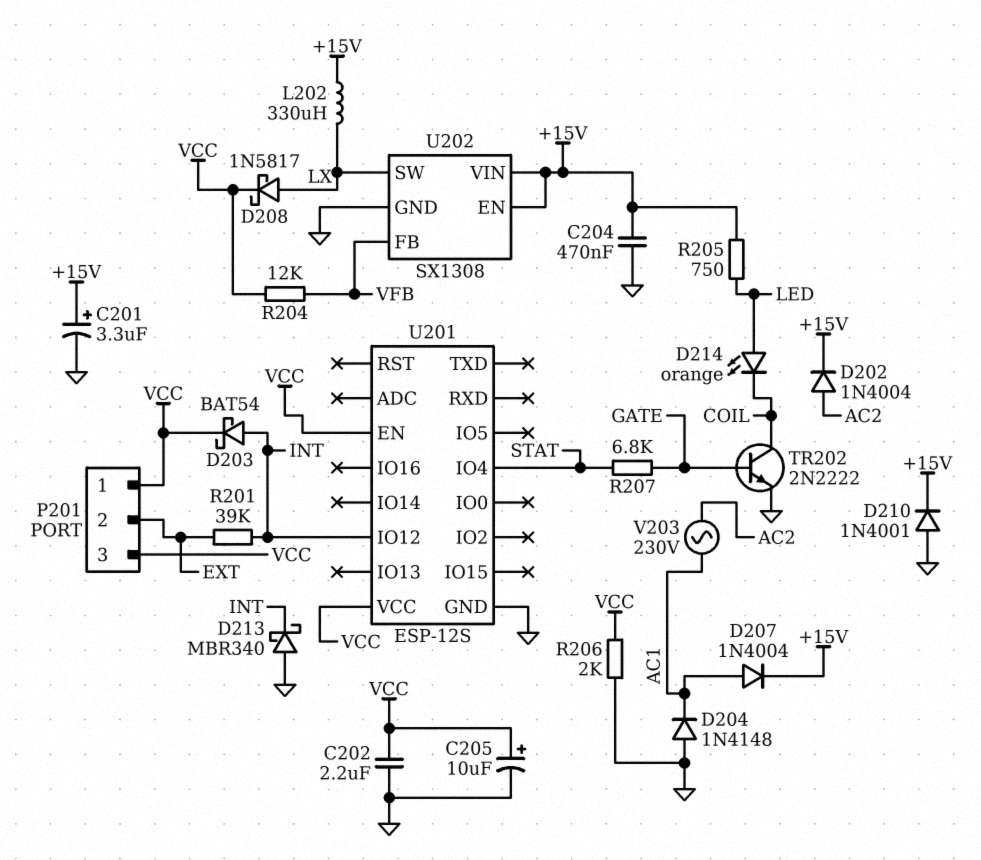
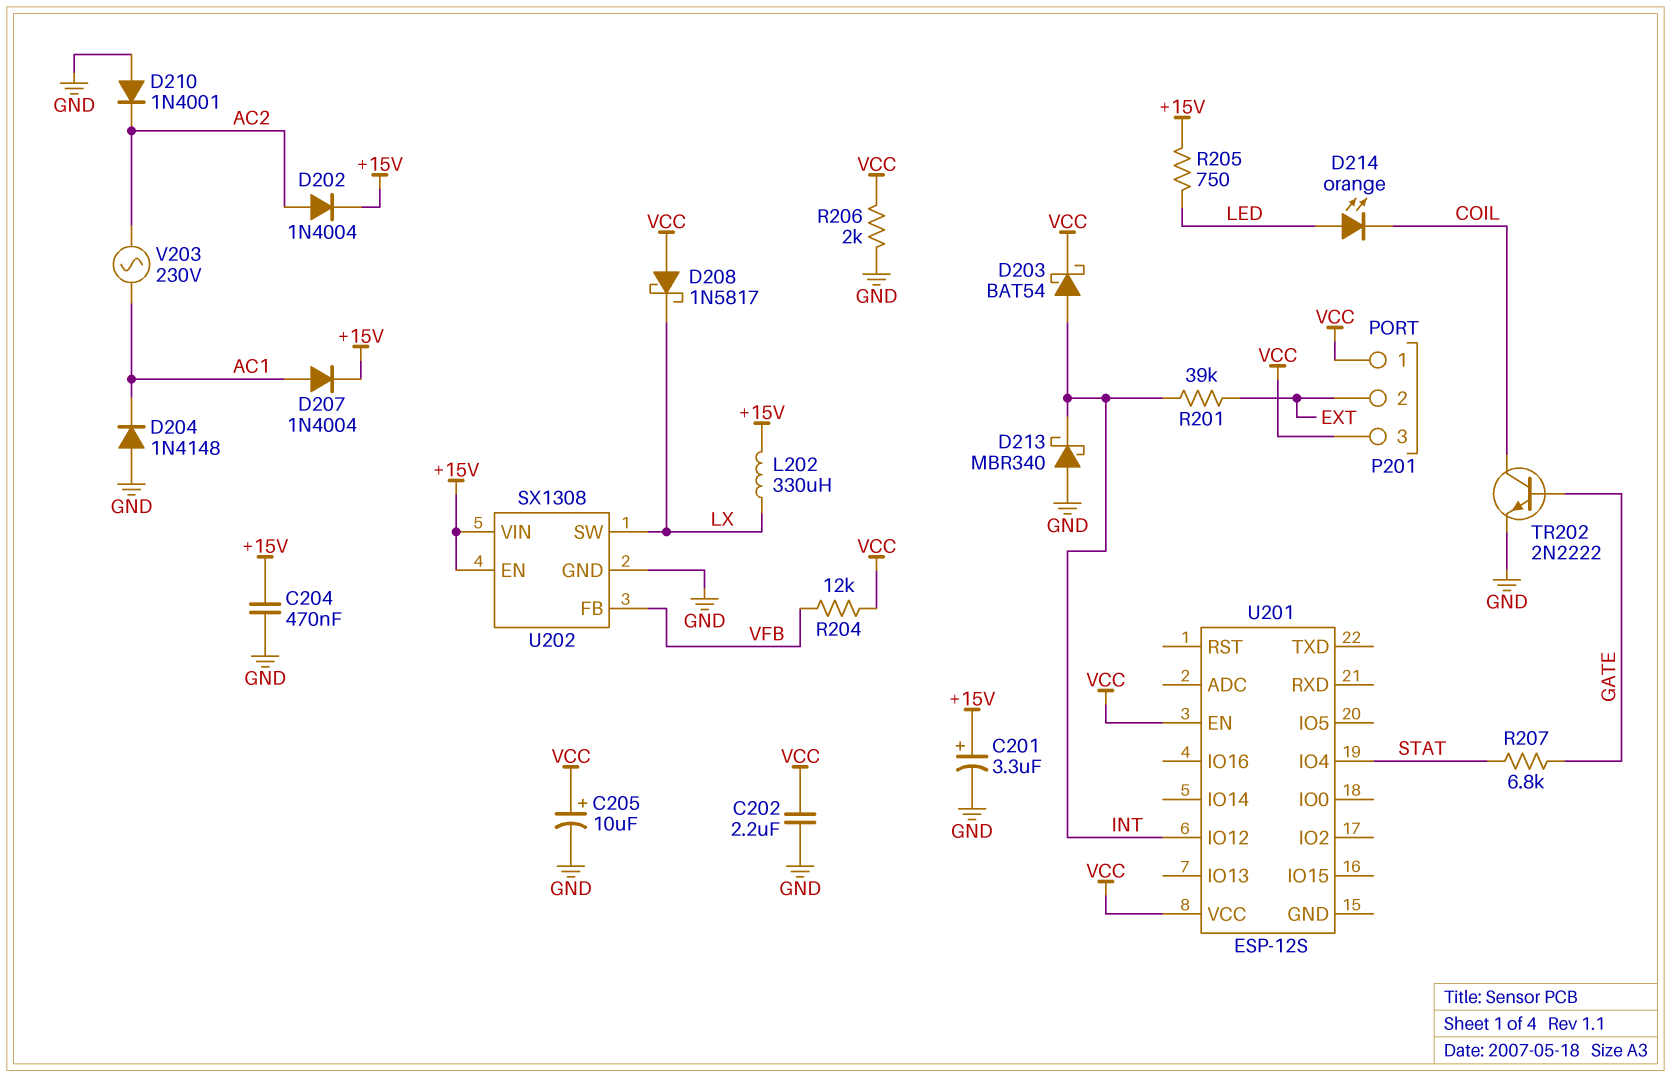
D208: schottky 1N5817 (A LX, K VCC) -> schottky 1N5817 (A VCC, K LX)
D210: diode 1N4001 (A GND, K +15V) -> diode 1N4001 (A GND, K AC2)
U201 pin GND: GND -> none

